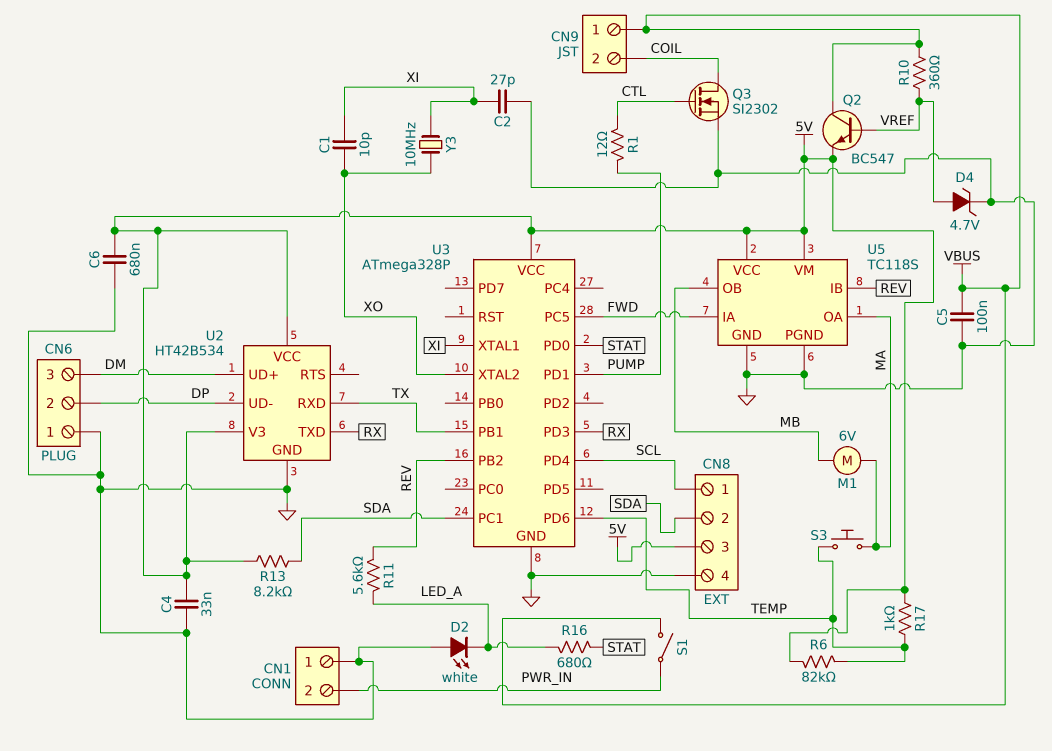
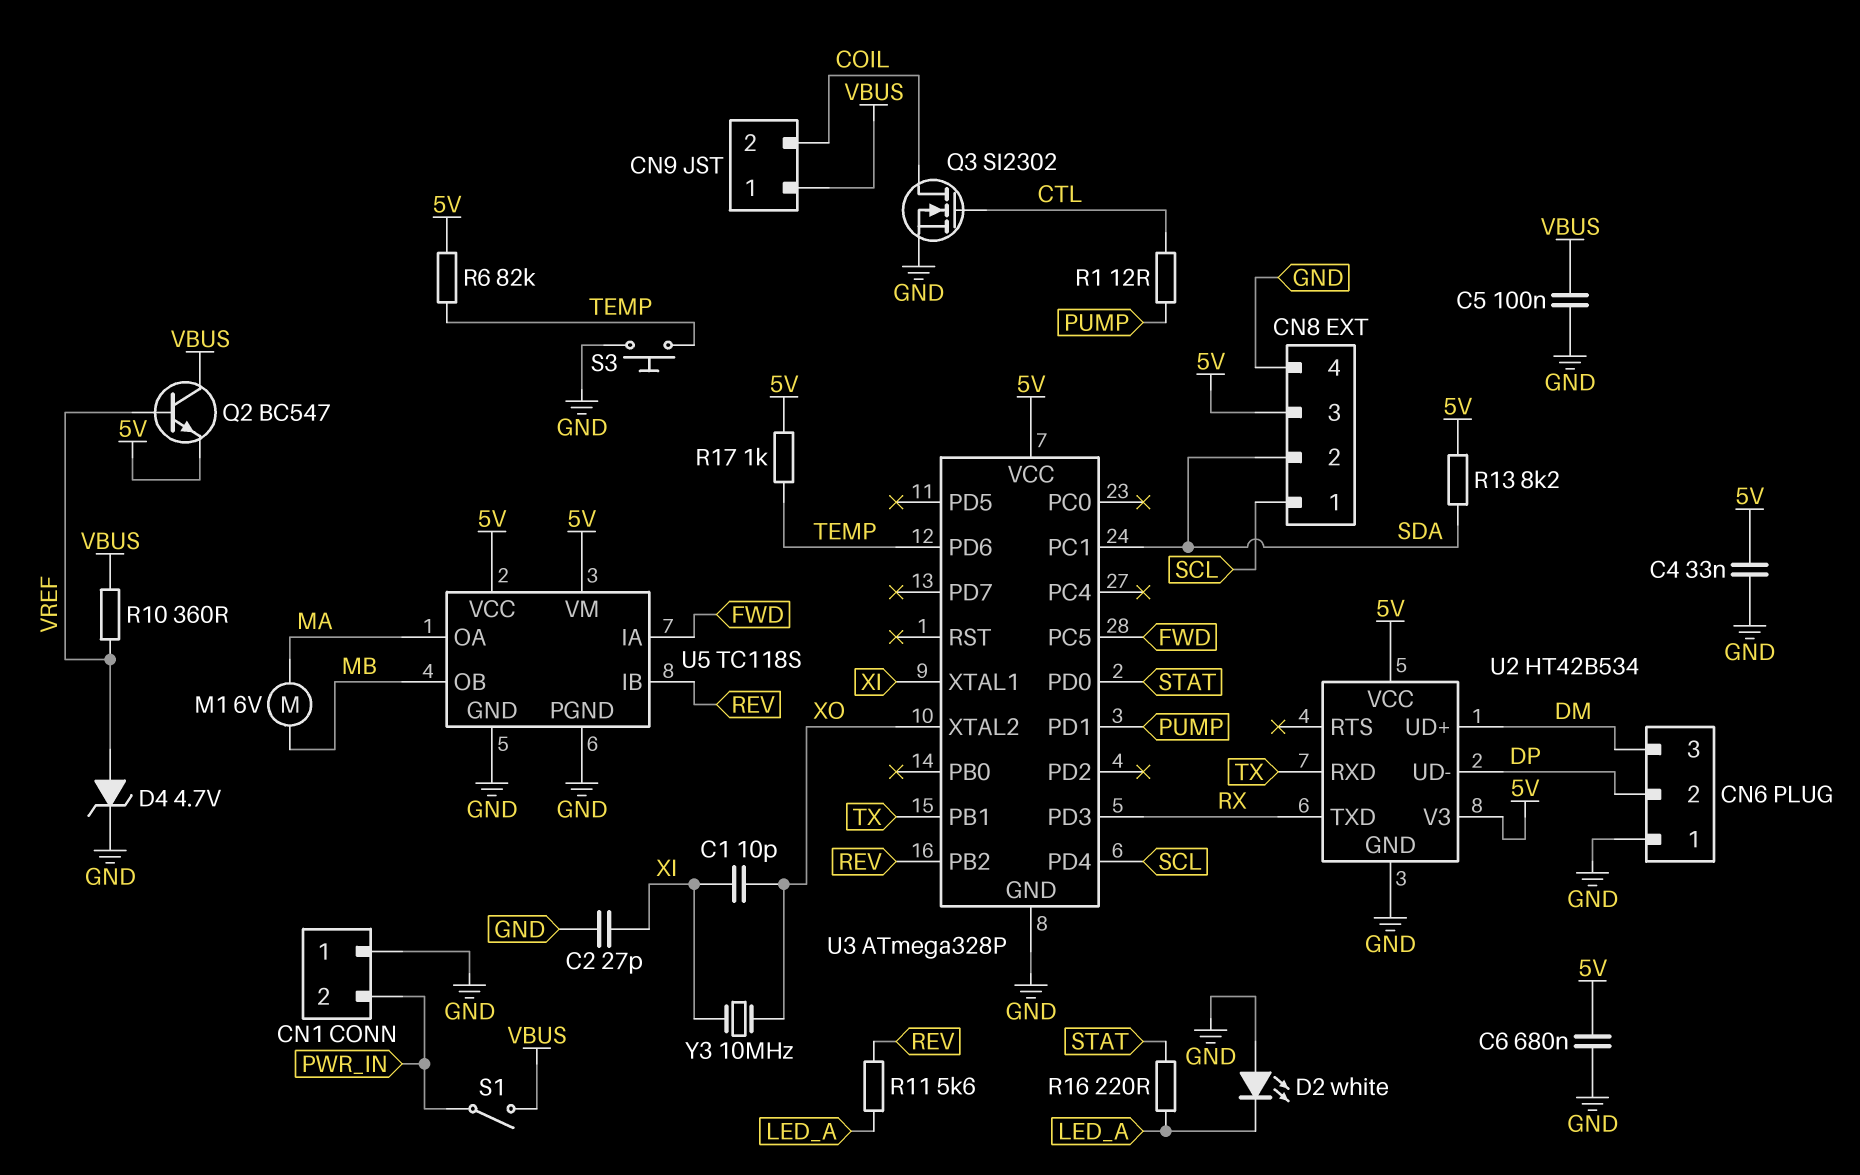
R16: 680 (LED_A, STAT) -> 220 (LED_A, STAT)
S3: button (MA, TEMP) -> button (GND, TEMP)

